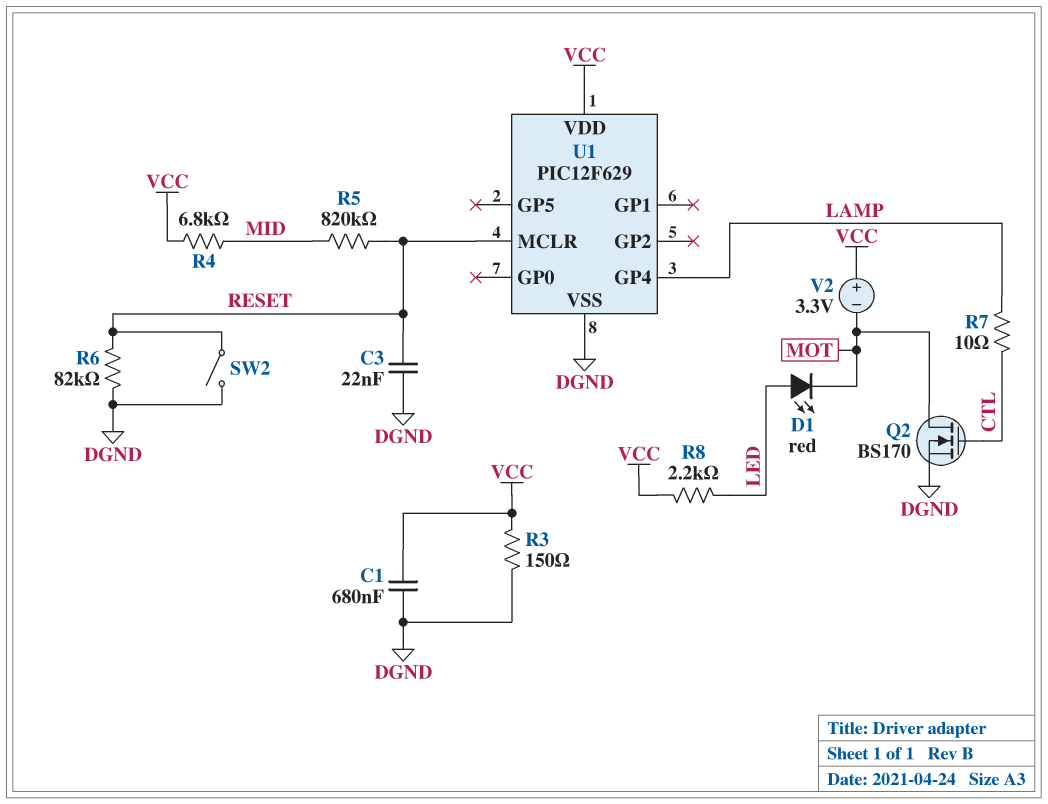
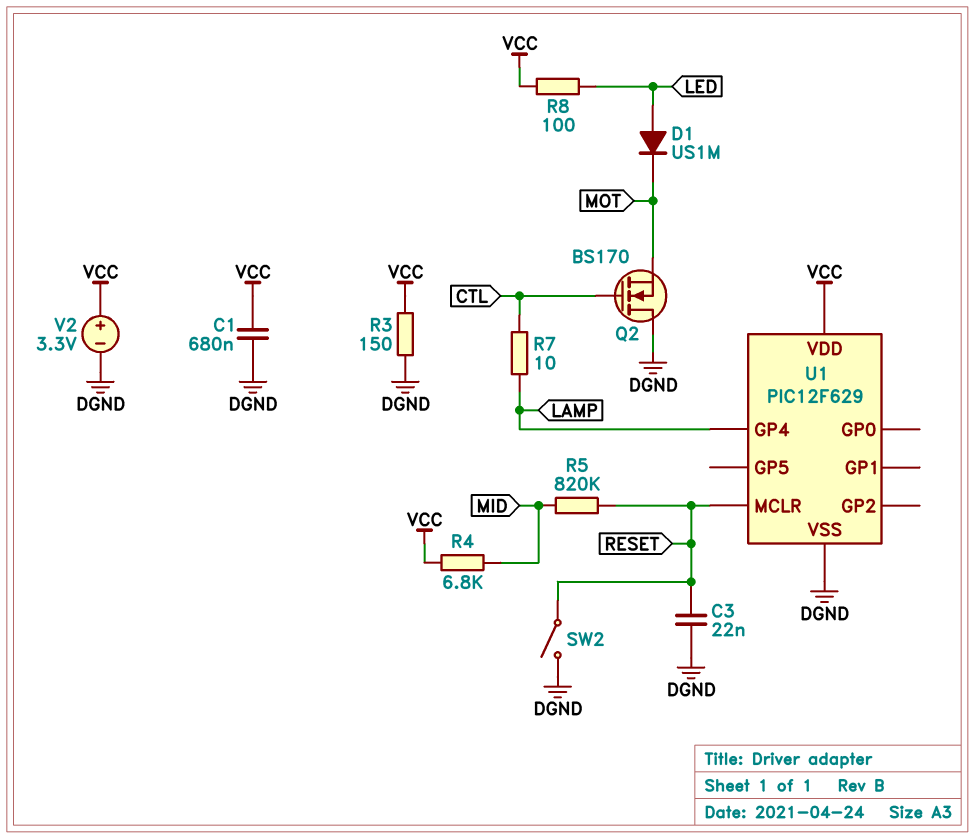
D1: LED red (A LED, K MOT) -> diode US1M (A LED, K MOT)
Q2: NMOS BS170 (G CTL, D MOT, S DGND) -> NMOS BS170 (G CTL, D DGND, S MOT)
R6: 82k (DGND, RESET) -> none
R8: 2.2k (LED, VCC) -> 100 (LED, VCC)
V2: 3.3V (plus VCC, minus MOT) -> 3.3V (plus VCC, minus DGND)

